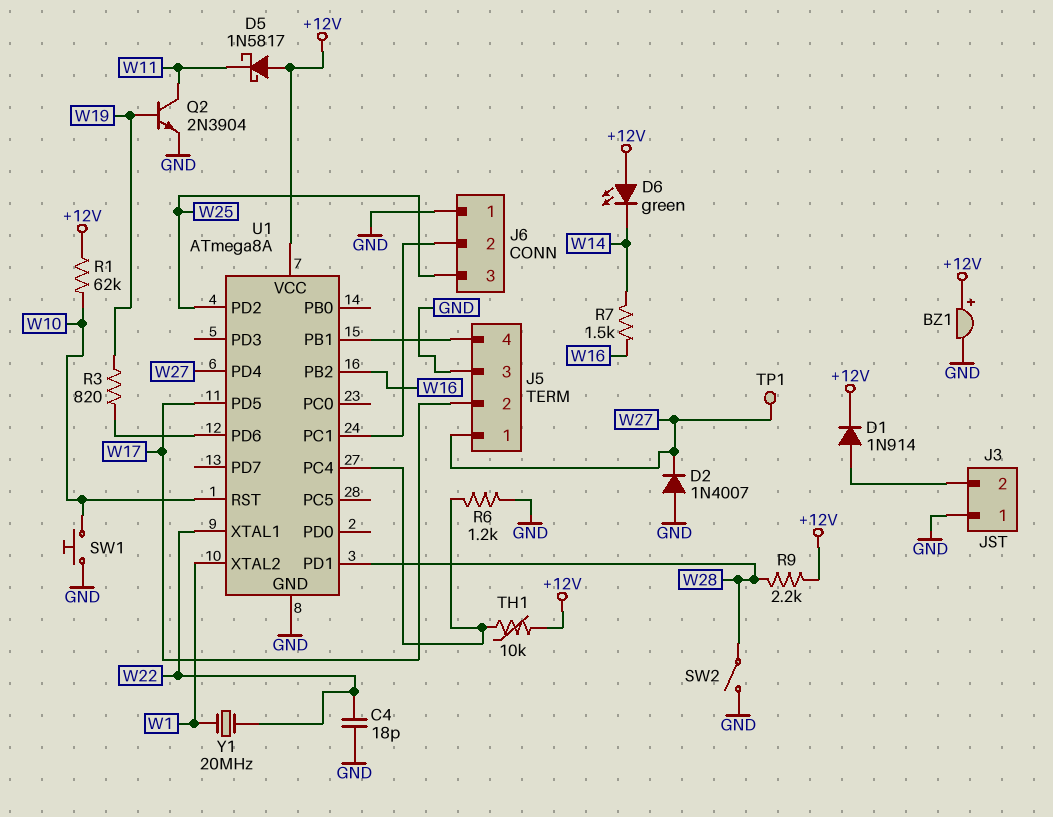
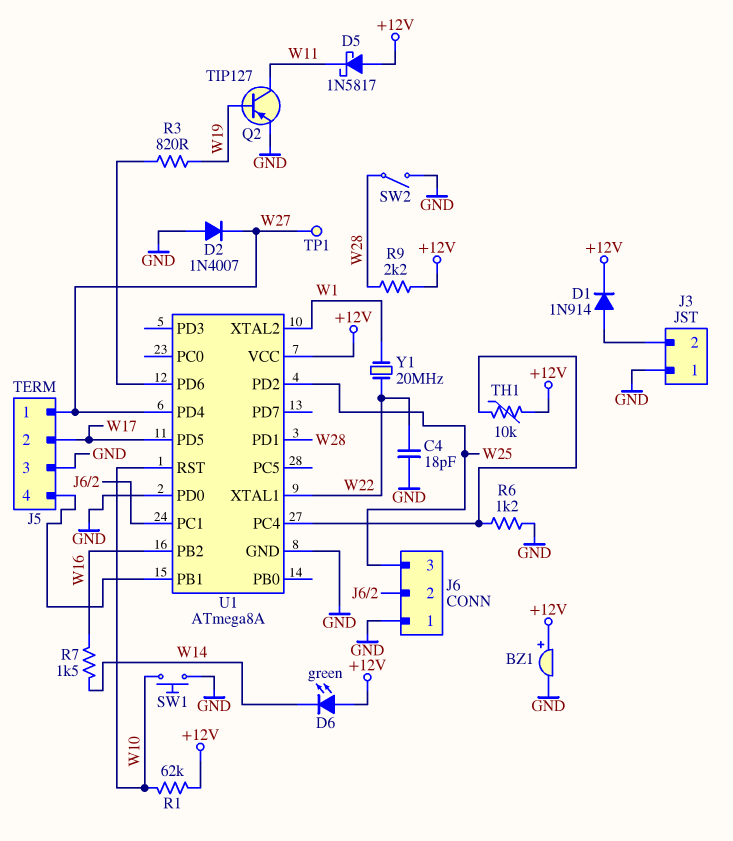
Q2: NPN 2N3904 (B W19, C W11, E GND) -> PNP TIP127 (B W19, C W11, E GND)
U1 pin PD0: none -> GND

